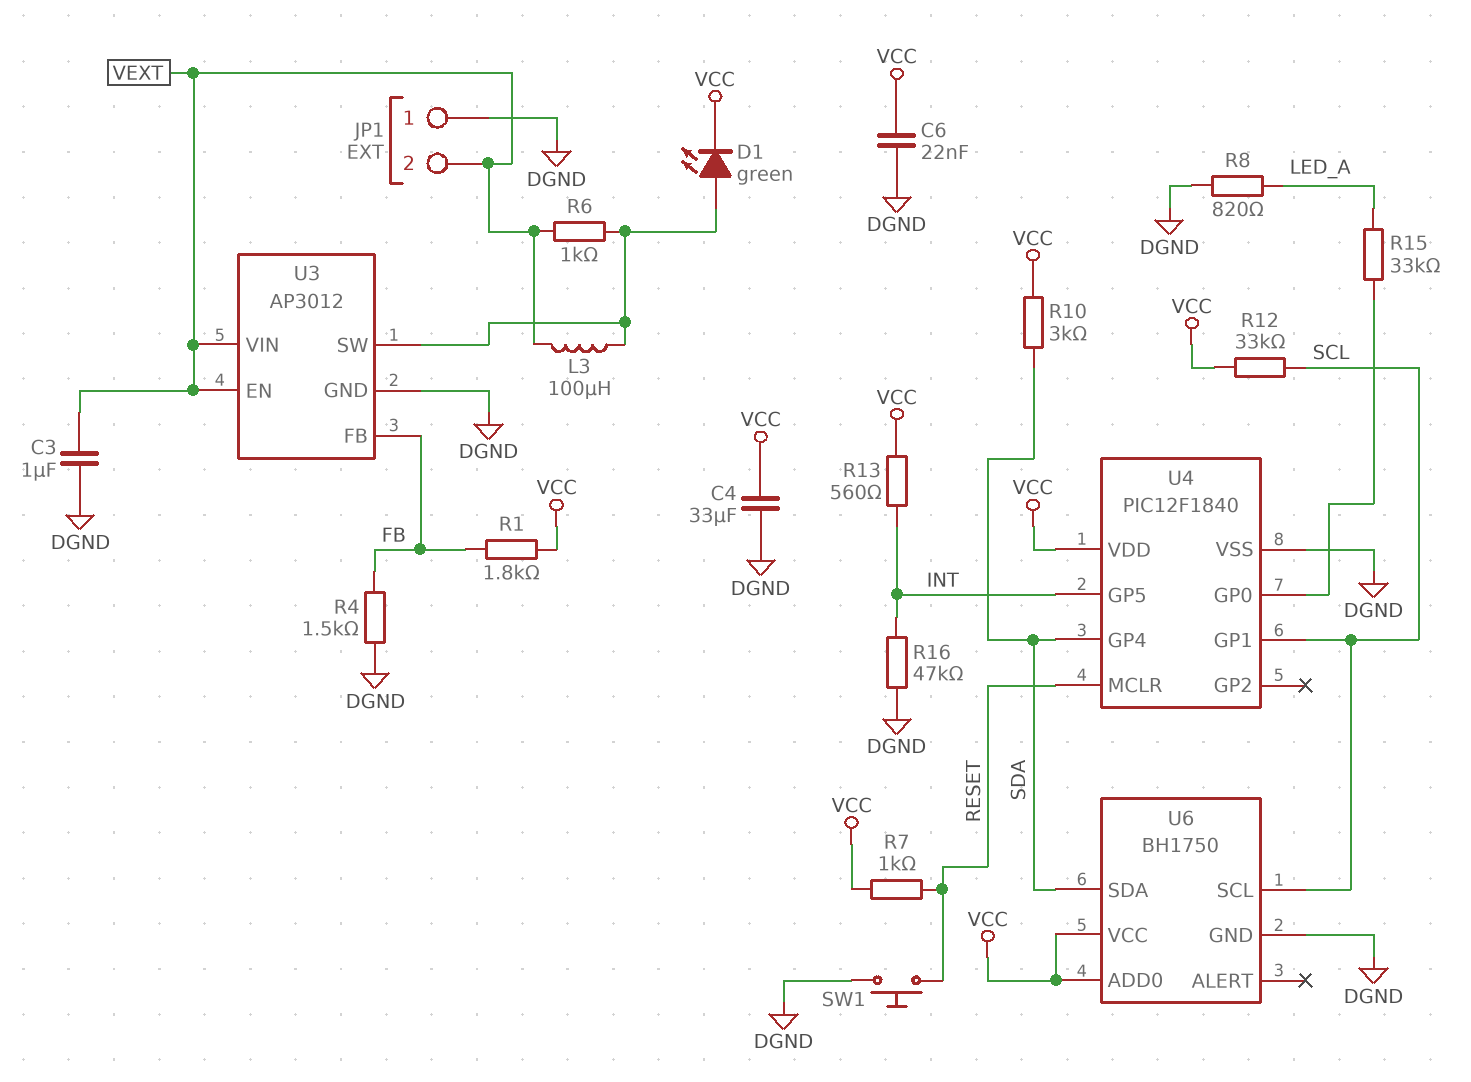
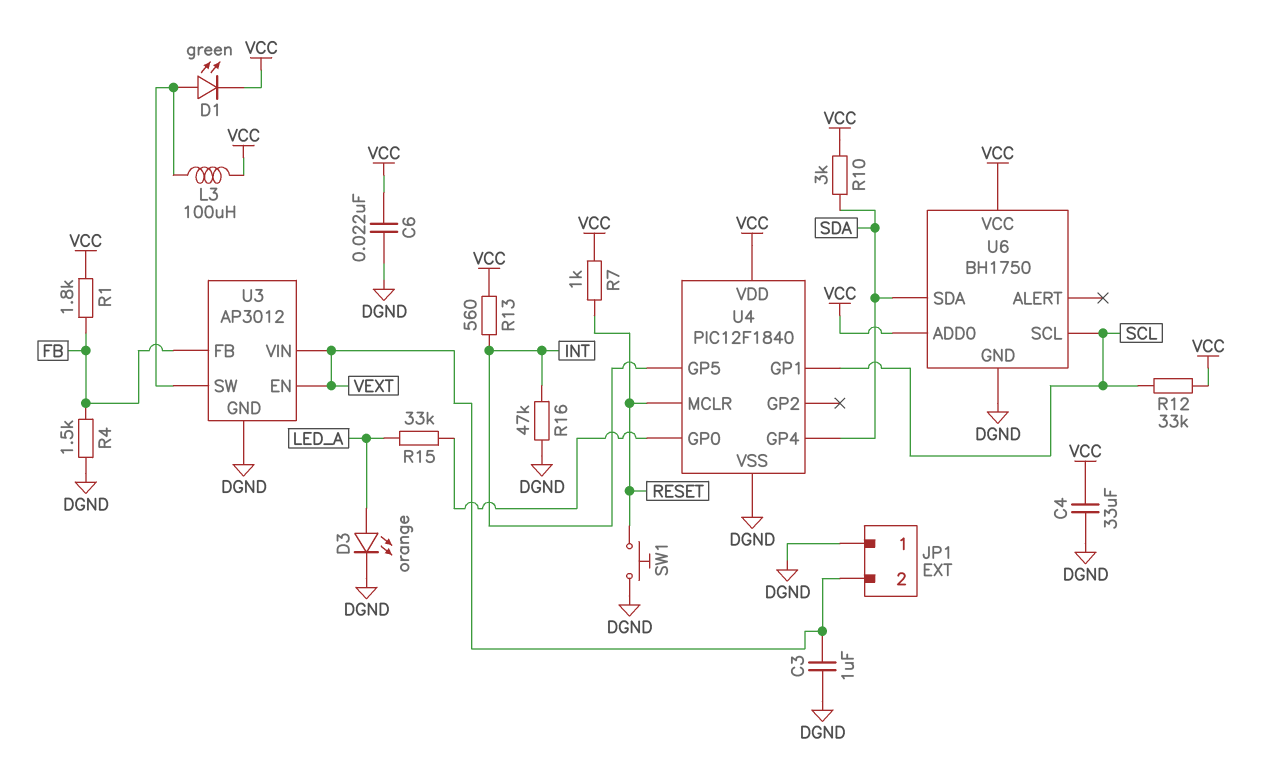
D3: none -> LED orange (A LED_A, K DGND)
L3: 100uH (U3/SW, VEXT) -> 100uH (U3/SW, VCC)
R6: 1k (U3/SW, VEXT) -> none
R8: 820 (DGND, LED_A) -> none

